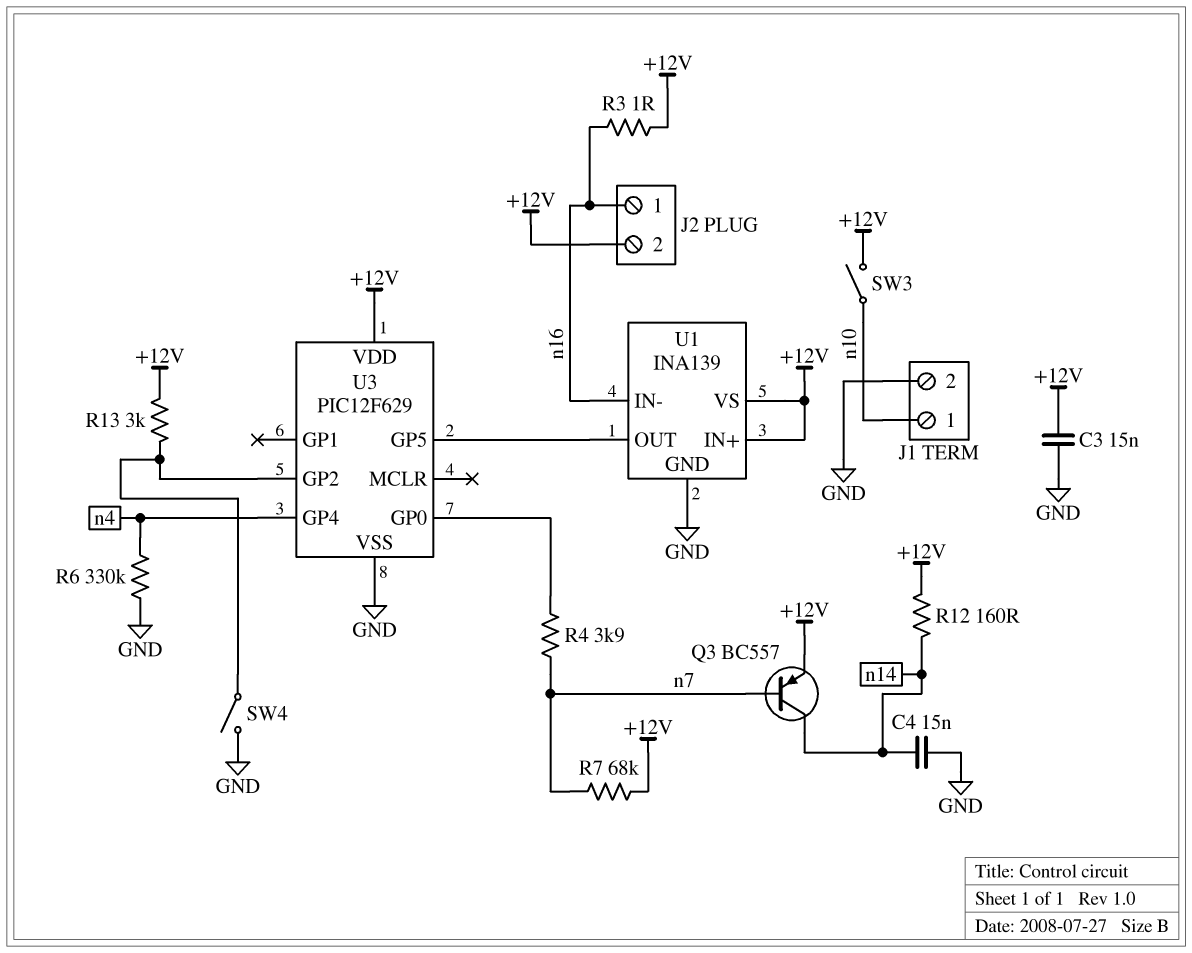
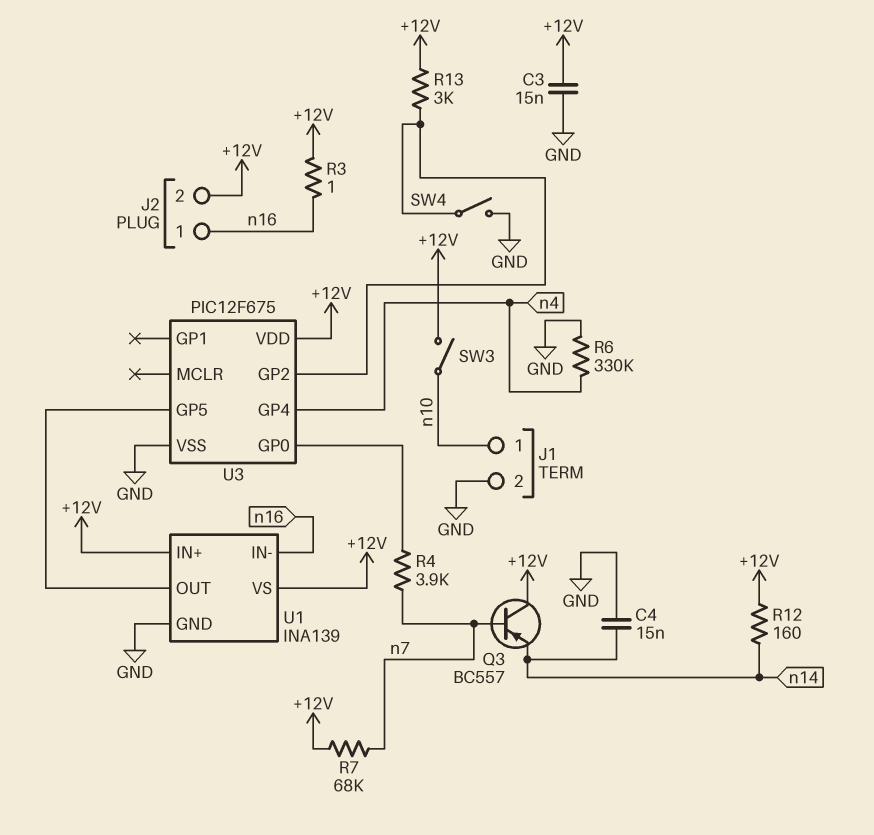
Q3: PNP BC557 (B n7, C n14, E +12V) -> PNP BC557 (B n7, C +12V, E n14)
U3: PIC12F629 -> PIC12F675

